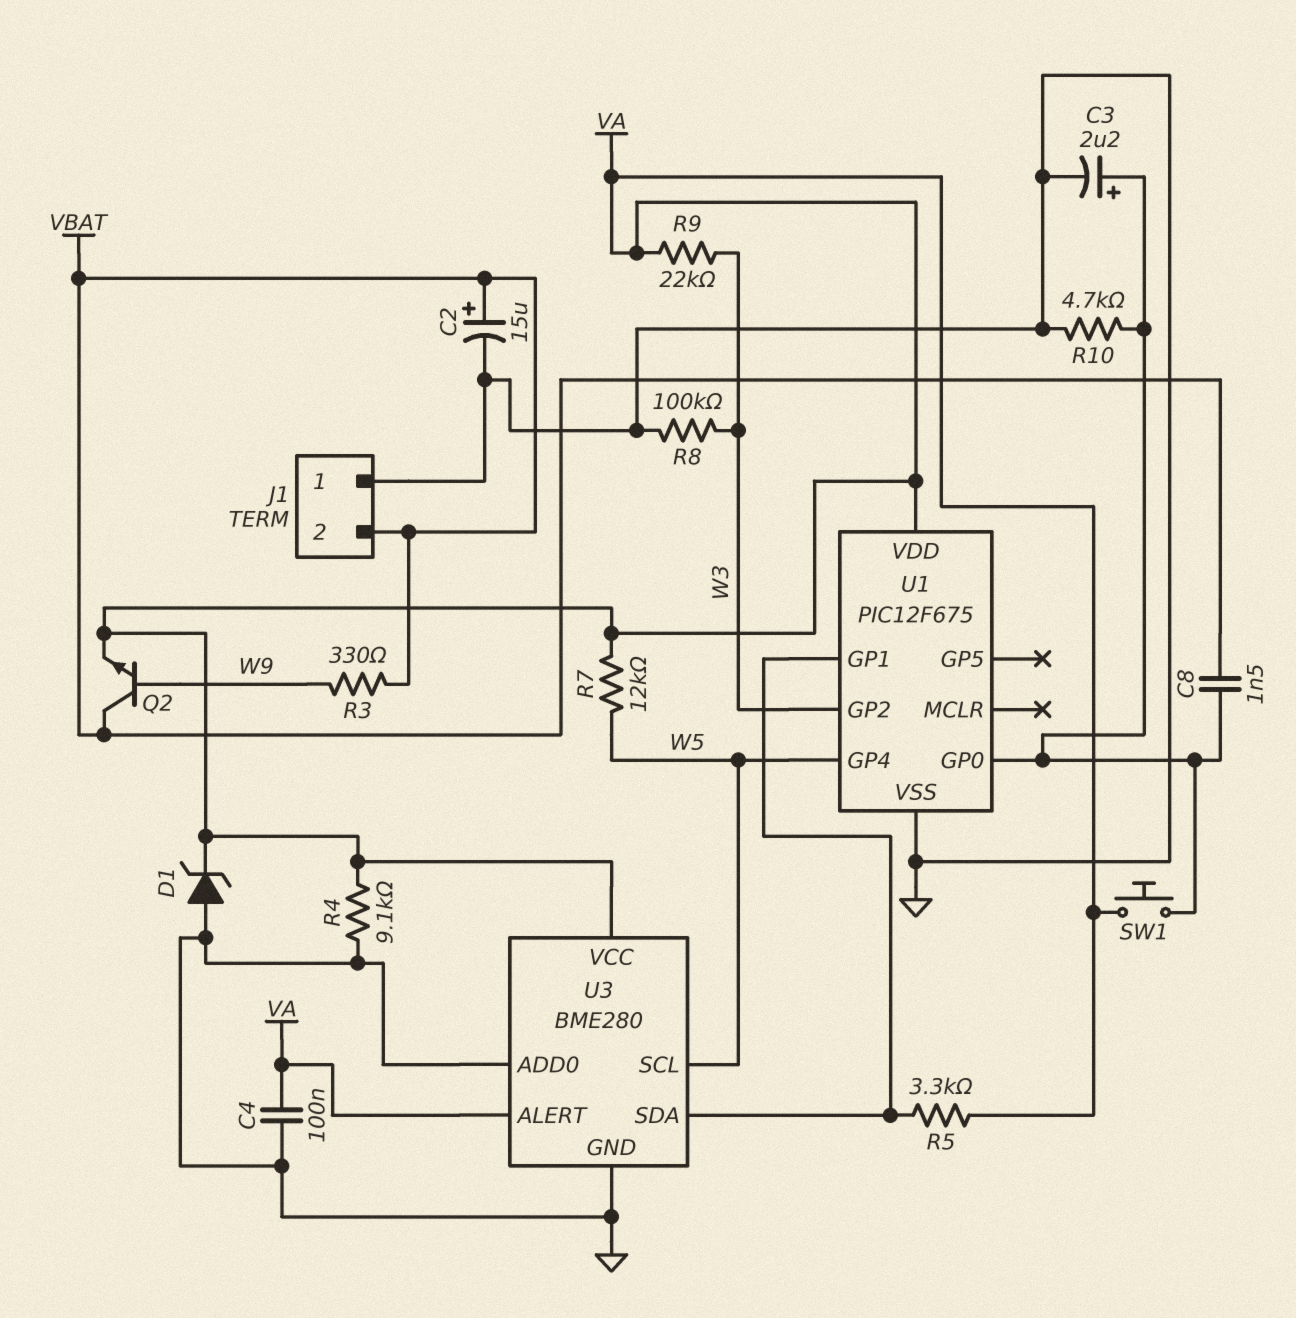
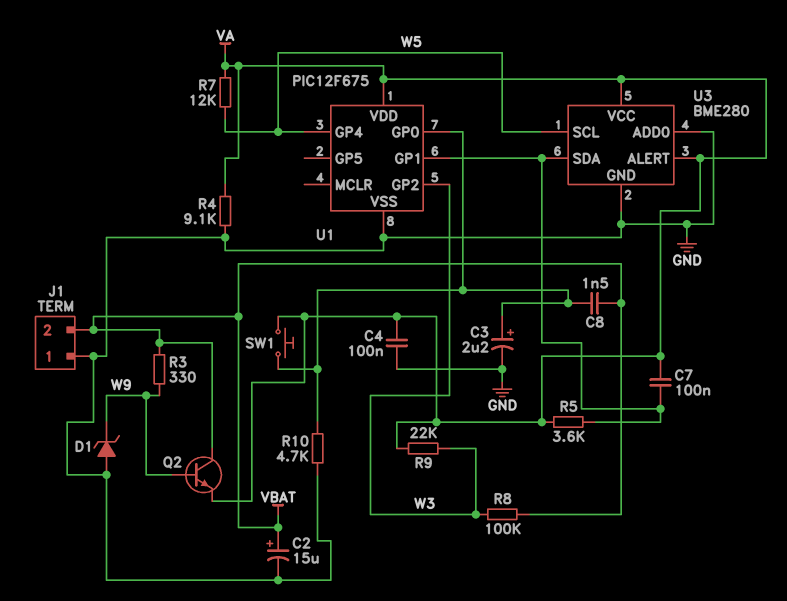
C7: none -> 100nF (U1/GP1, VA)
D1: zener (A GND, K VA) -> zener (A GND, K W9)
R5: 3.3k (U1/GP1, VA) -> 3.6k (U1/GP1, VA)
R8: 100k (GND, W3) -> 100k (VBAT, W3)

